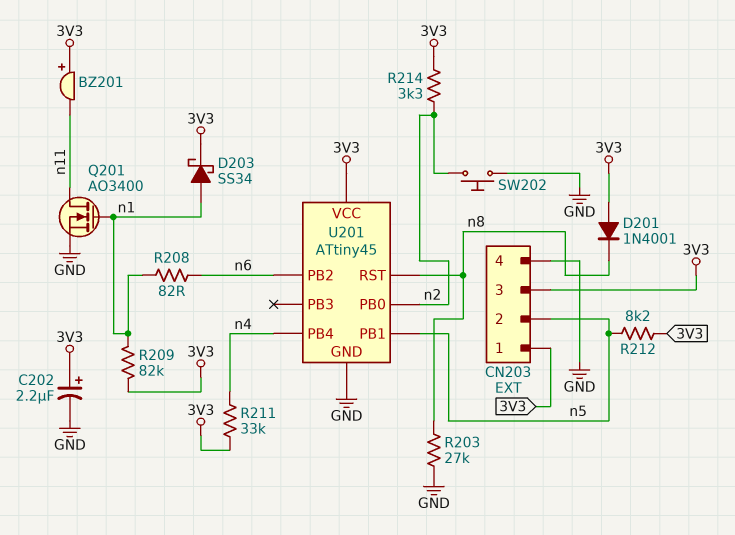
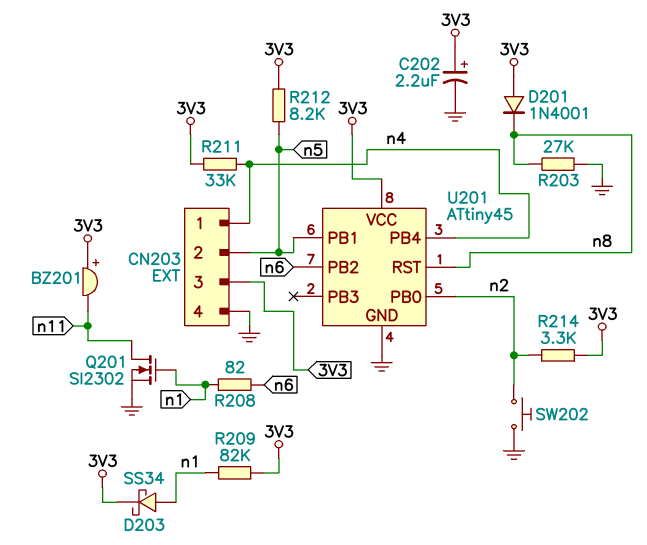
CN203 pin 1: 3V3 -> n4
Q201: NMOS AO3400 (G n1, D n11, S GND) -> NMOS SI2302 (G n1, D n11, S GND)

